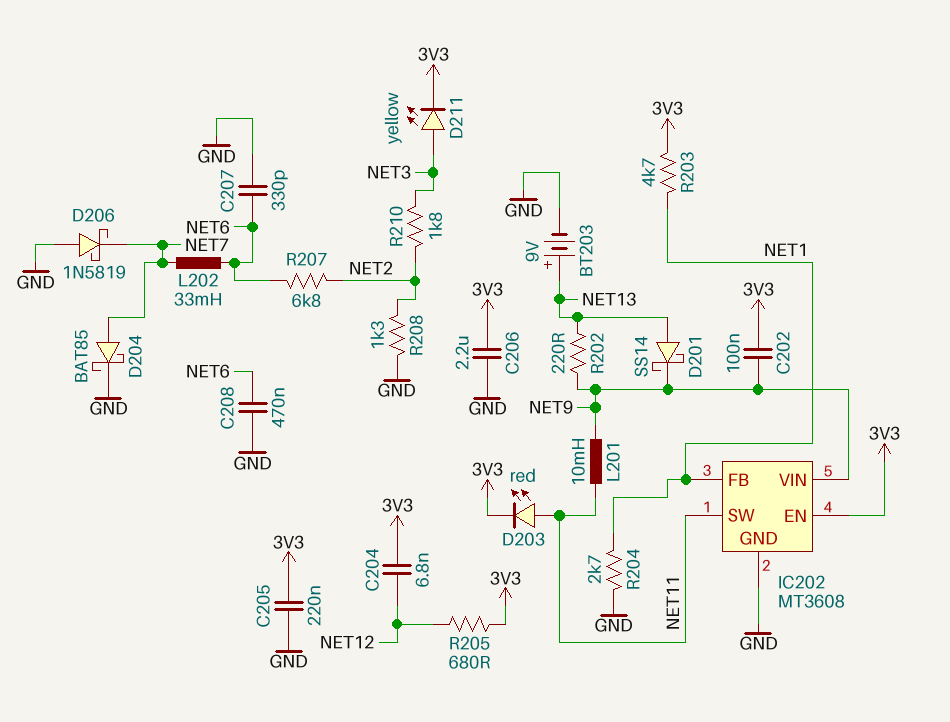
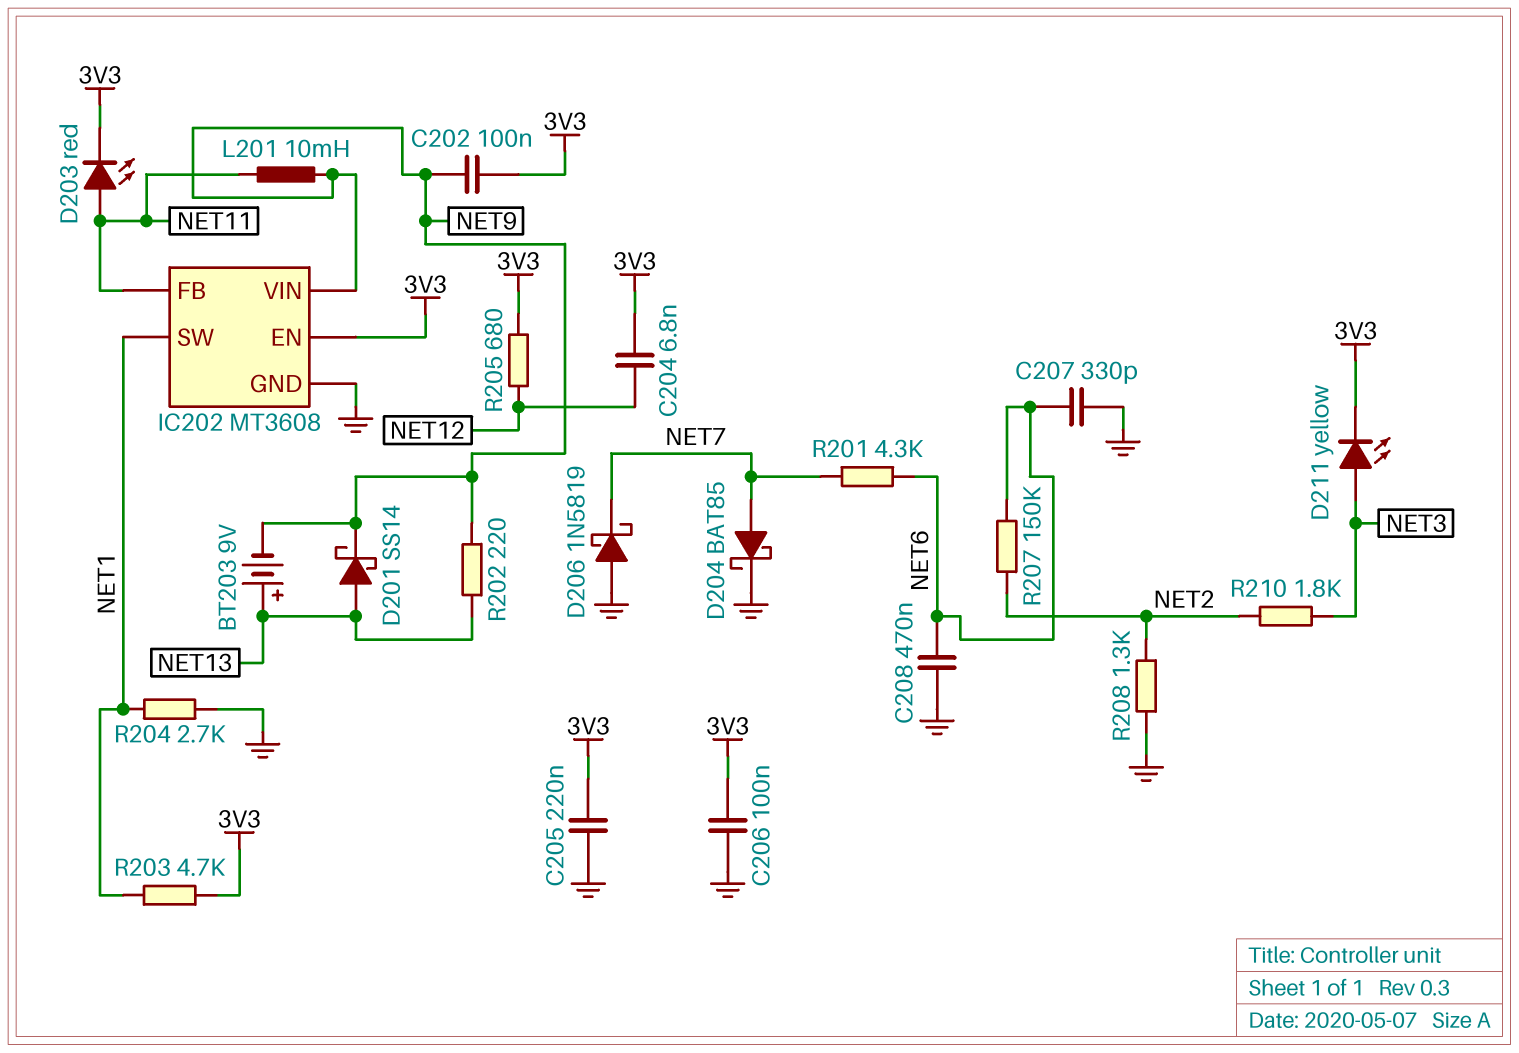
BT203: 9V (plus NET13, minus GND) -> 9V (plus NET13, minus NET9)
C206: 2.2uF (3V3, GND) -> 100nF (3V3, GND)
IC202 pin FB: NET1 -> NET11
IC202 pin SW: NET11 -> NET1
L202: 33mH (NET6, NET7) -> none
R201: none -> 4.3k (NET6, NET7)
R207: 6.8k (NET2, NET6) -> 150k (NET2, NET6)

